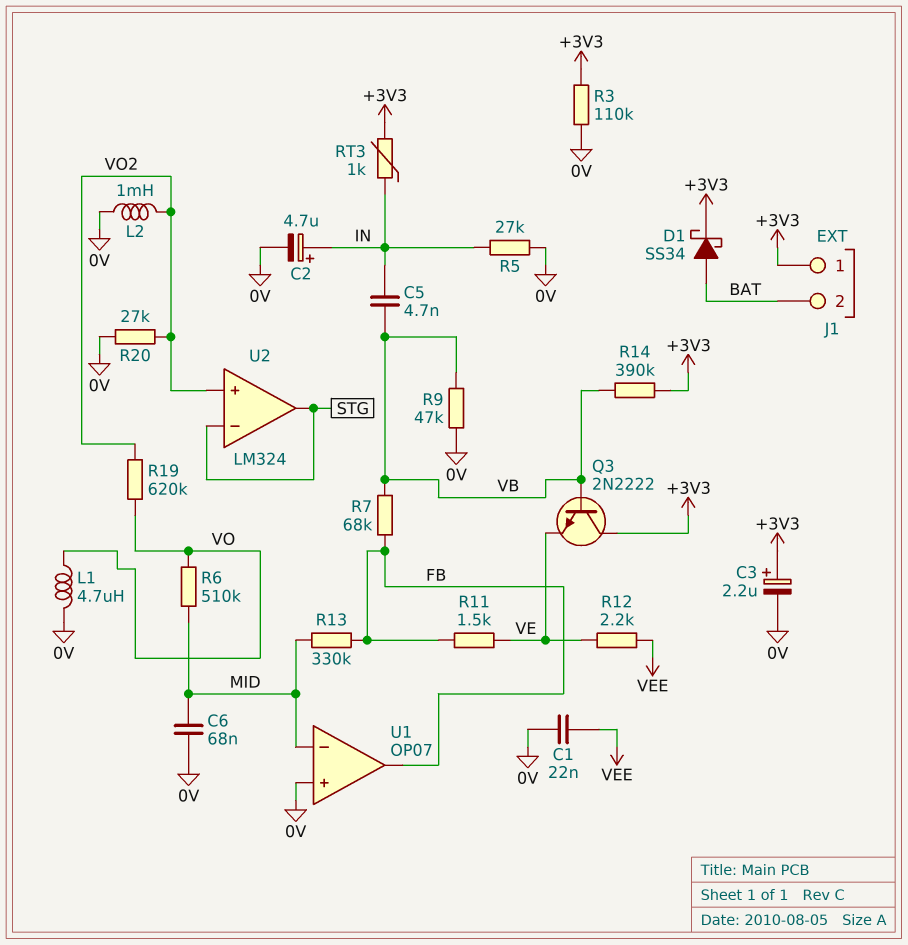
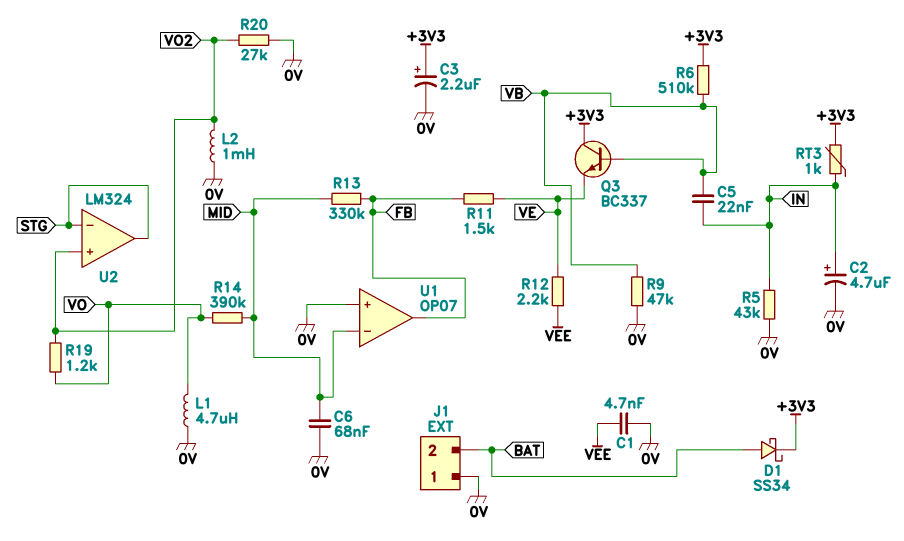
C1: 22nF (0V, VEE) -> 4.7nF (0V, VEE)
C5: 4.7nF (IN, VB) -> 22nF (IN, VB)
J1 pin 1: +3V3 -> 0V
Q3: NPN 2N2222 (B VB, C +3V3, E VE) -> NPN BC337 (B VB, C +3V3, E VE)
R3: 110k (+3V3, 0V) -> none
R5: 27k (0V, IN) -> 43k (0V, IN)
R6: 510k (MID, VO) -> 510k (+3V3, VB)
R7: 68k (FB, VB) -> none
R14: 390k (+3V3, VB) -> 390k (MID, VO)
R19: 620k (VO, VO2) -> 1.2k (VO, VO2)

